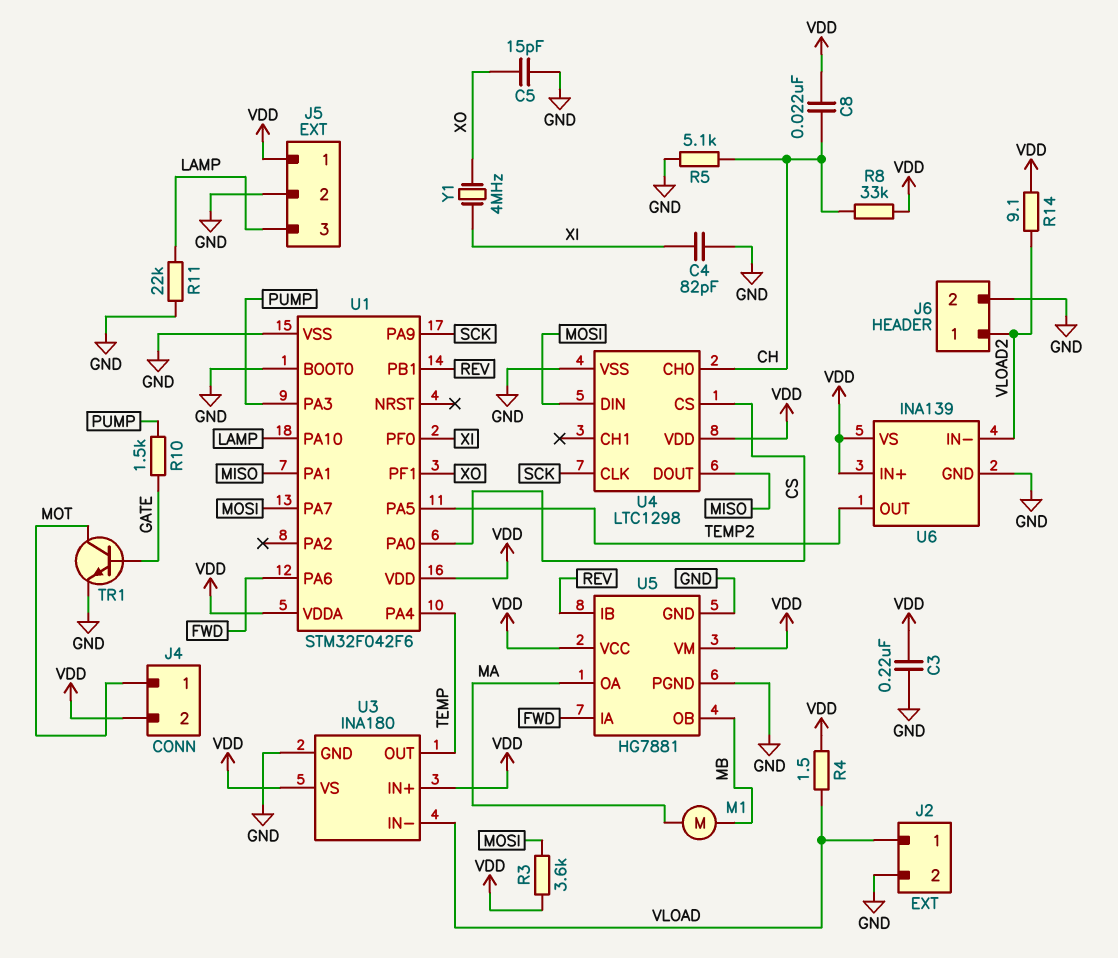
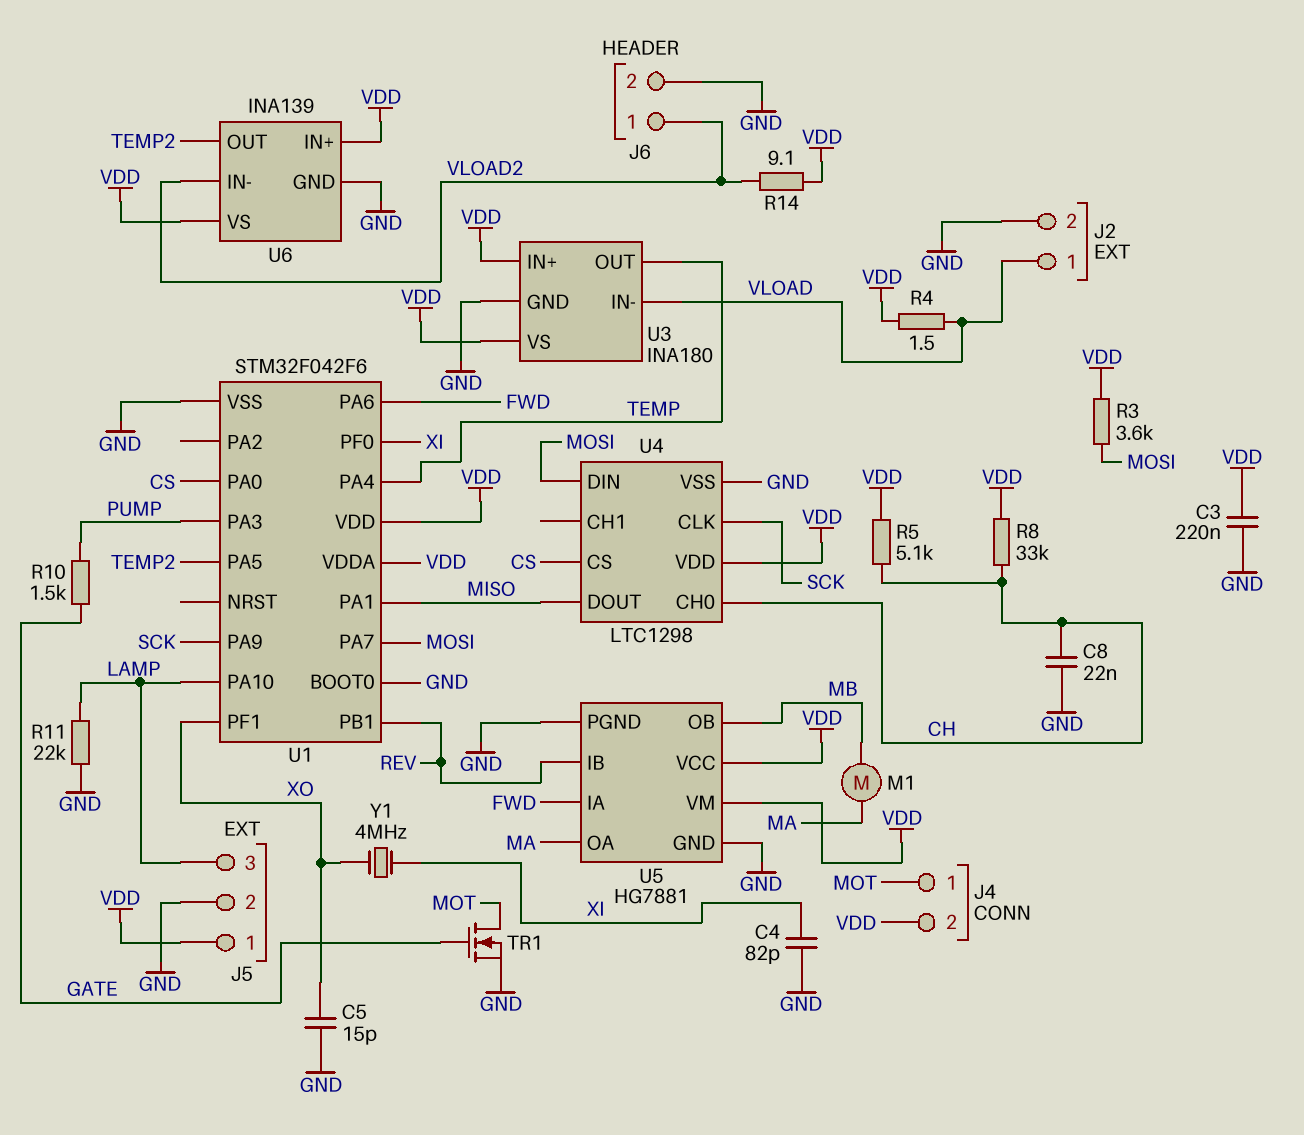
C8: 22nF (CH, VDD) -> 22nF (CH, GND)
R5: 5.1k (CH, GND) -> 5.1k (CH, VDD)
TR1: NPN (B GATE, C MOT, E GND) -> NMOS (G GATE, D MOT, S GND)

